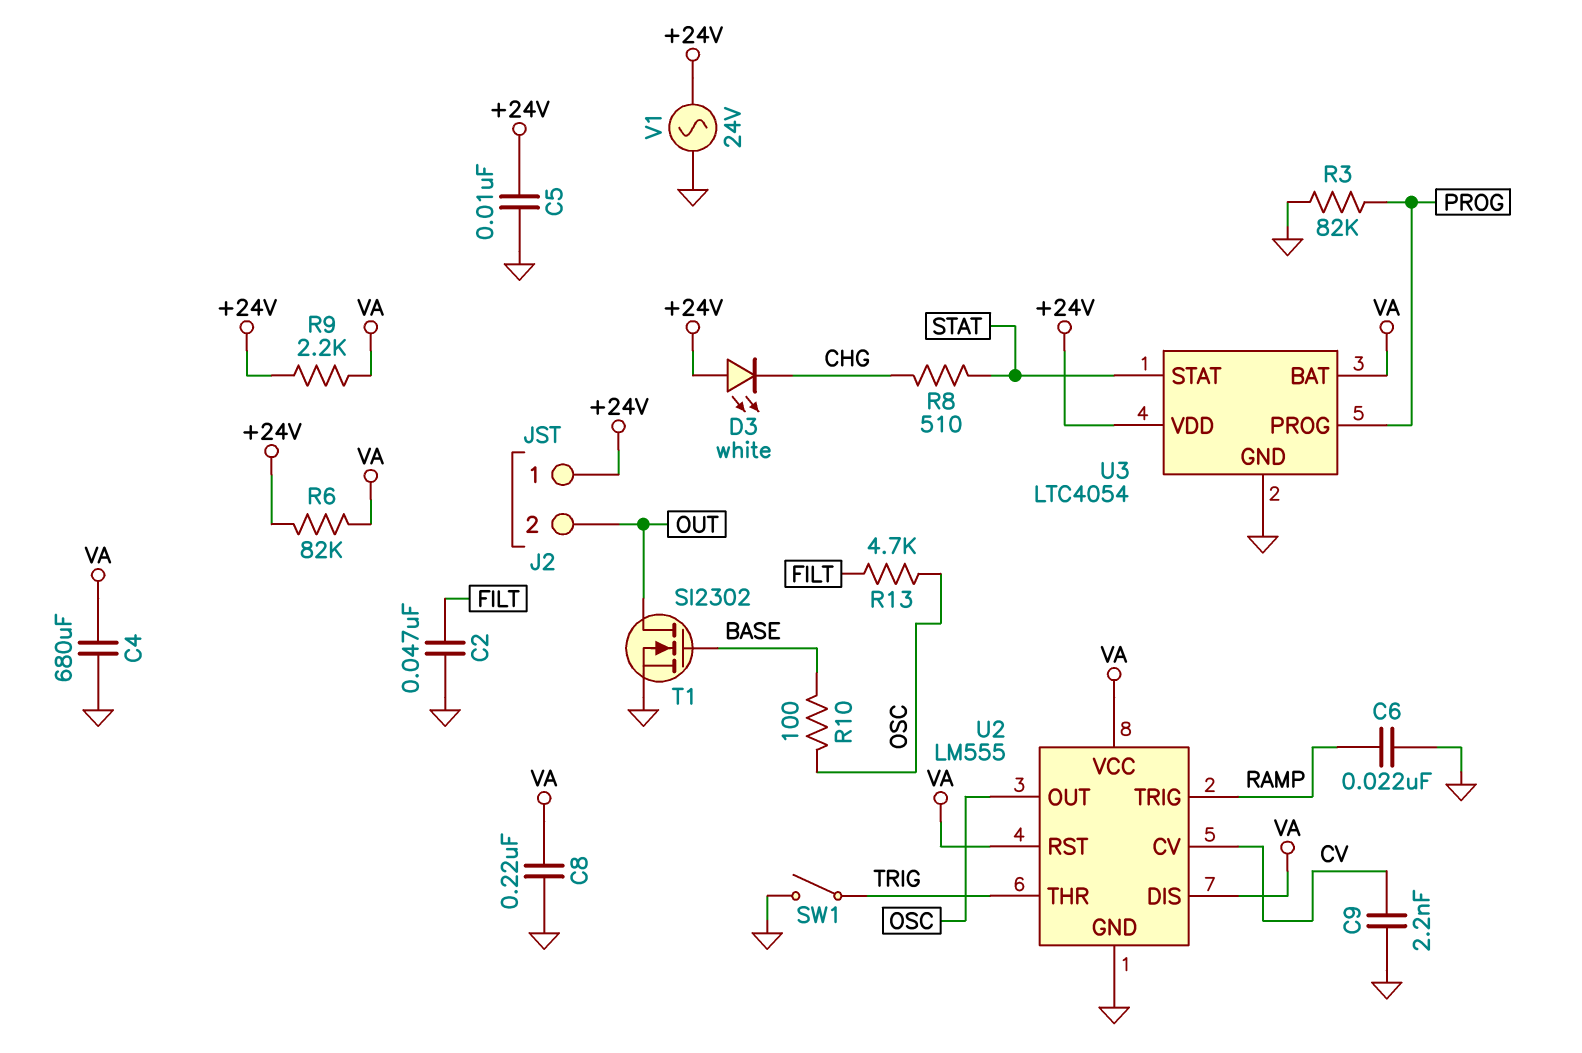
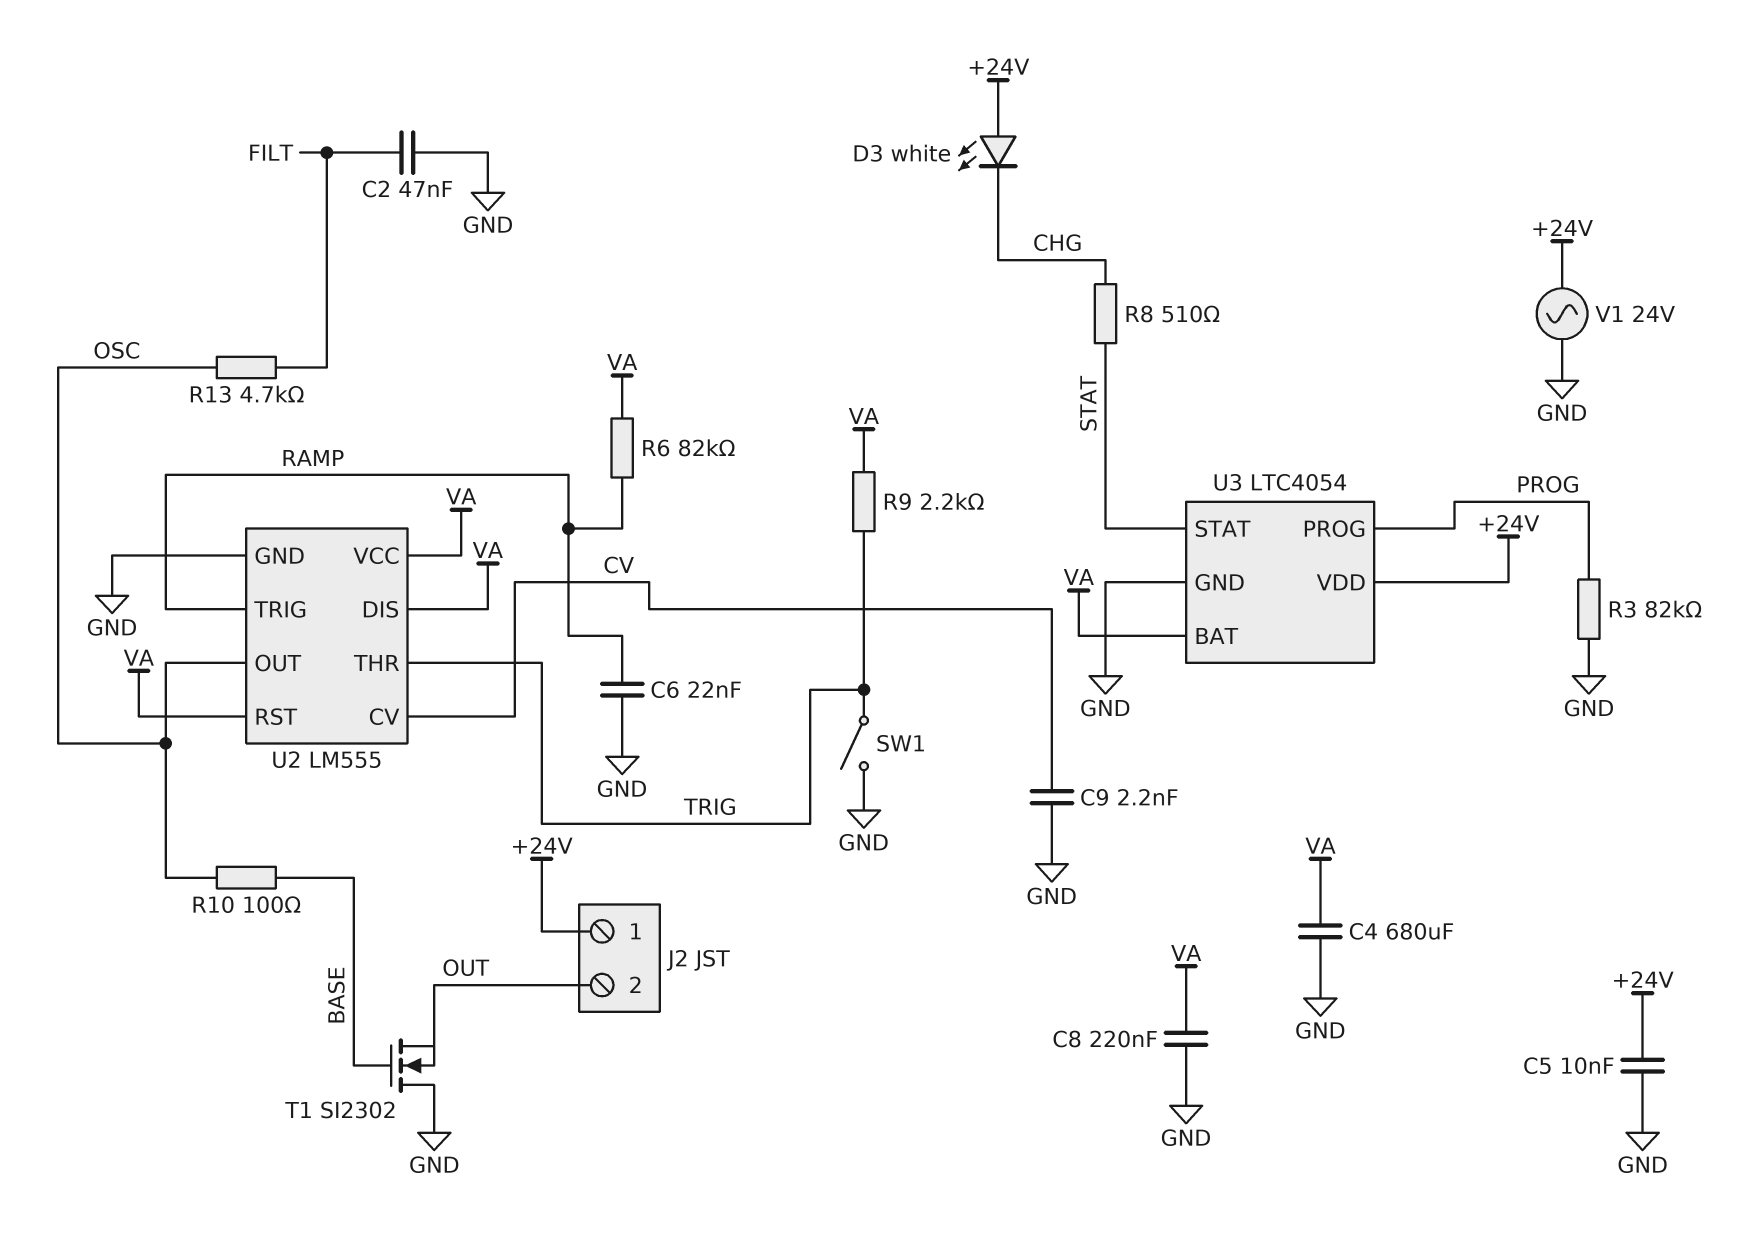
R6: 82k (+24V, VA) -> 82k (RAMP, VA)
R9: 2.2k (+24V, VA) -> 2.2k (TRIG, VA)
T1: NMOS SI2302 (G BASE, D OUT, S GND) -> NMOS SI2302 (G BASE, D GND, S OUT)

